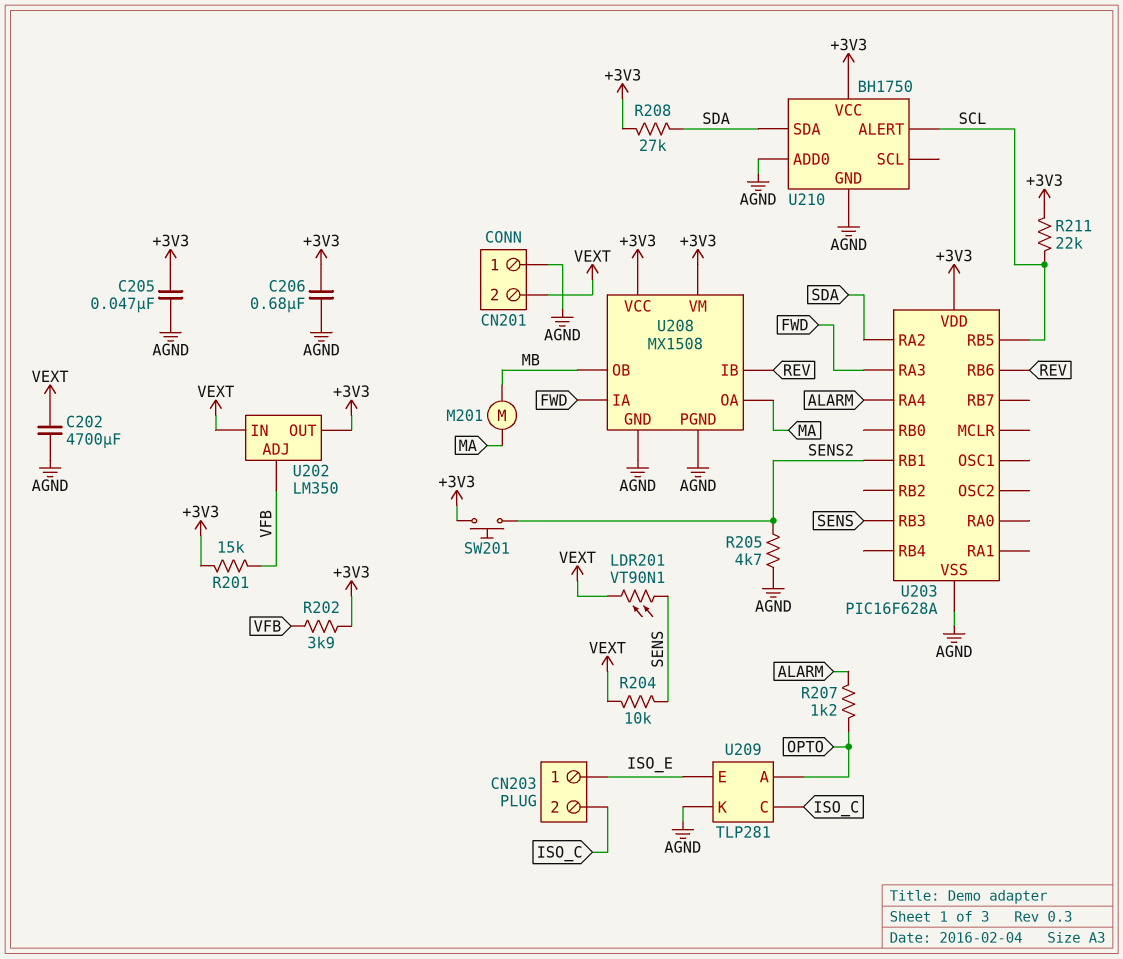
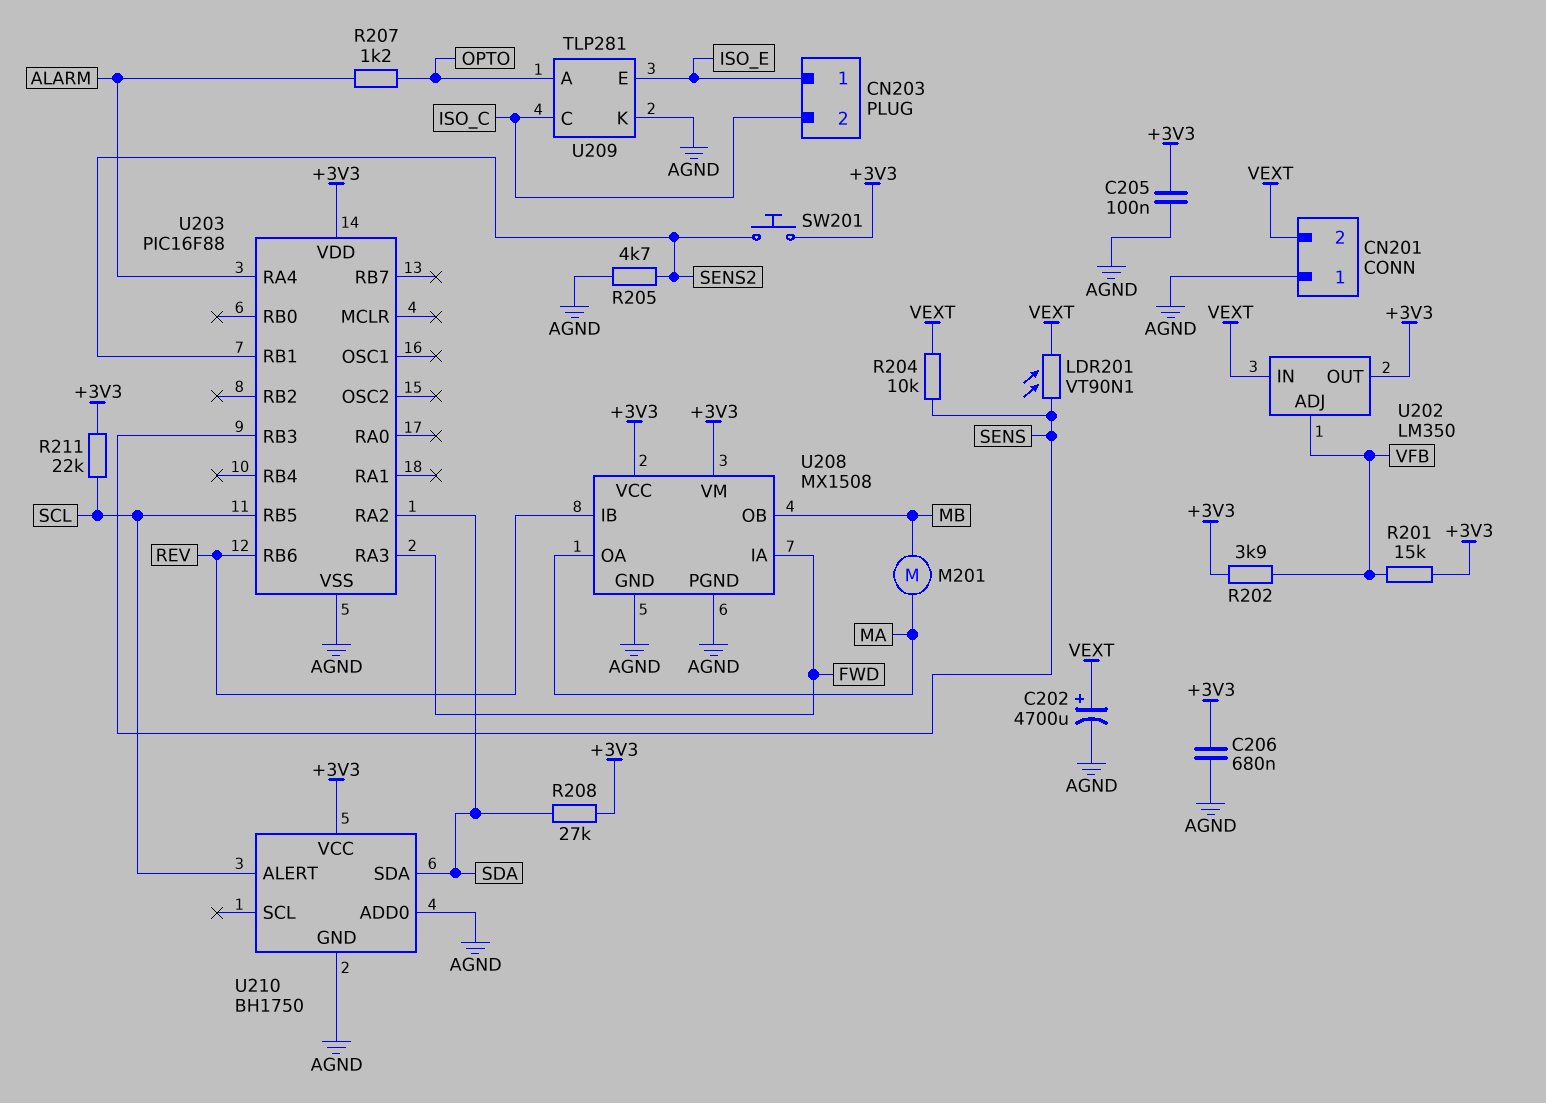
C202: 4700uF (AGND, VEXT) -> 4700uF (plus VEXT, minus AGND)
C205: 47nF (+3V3, AGND) -> 100nF (+3V3, AGND)
U203: PIC16F628A -> PIC16F88

